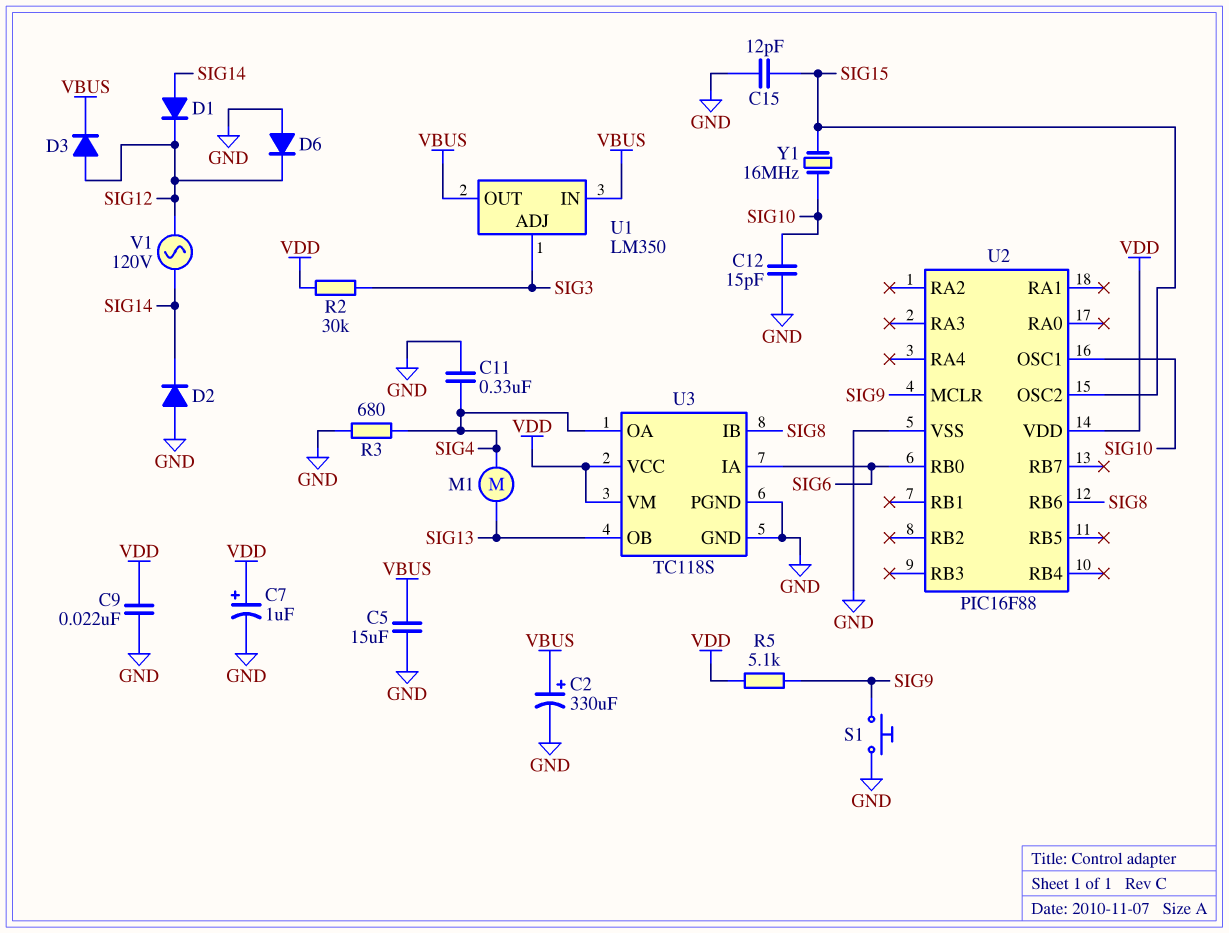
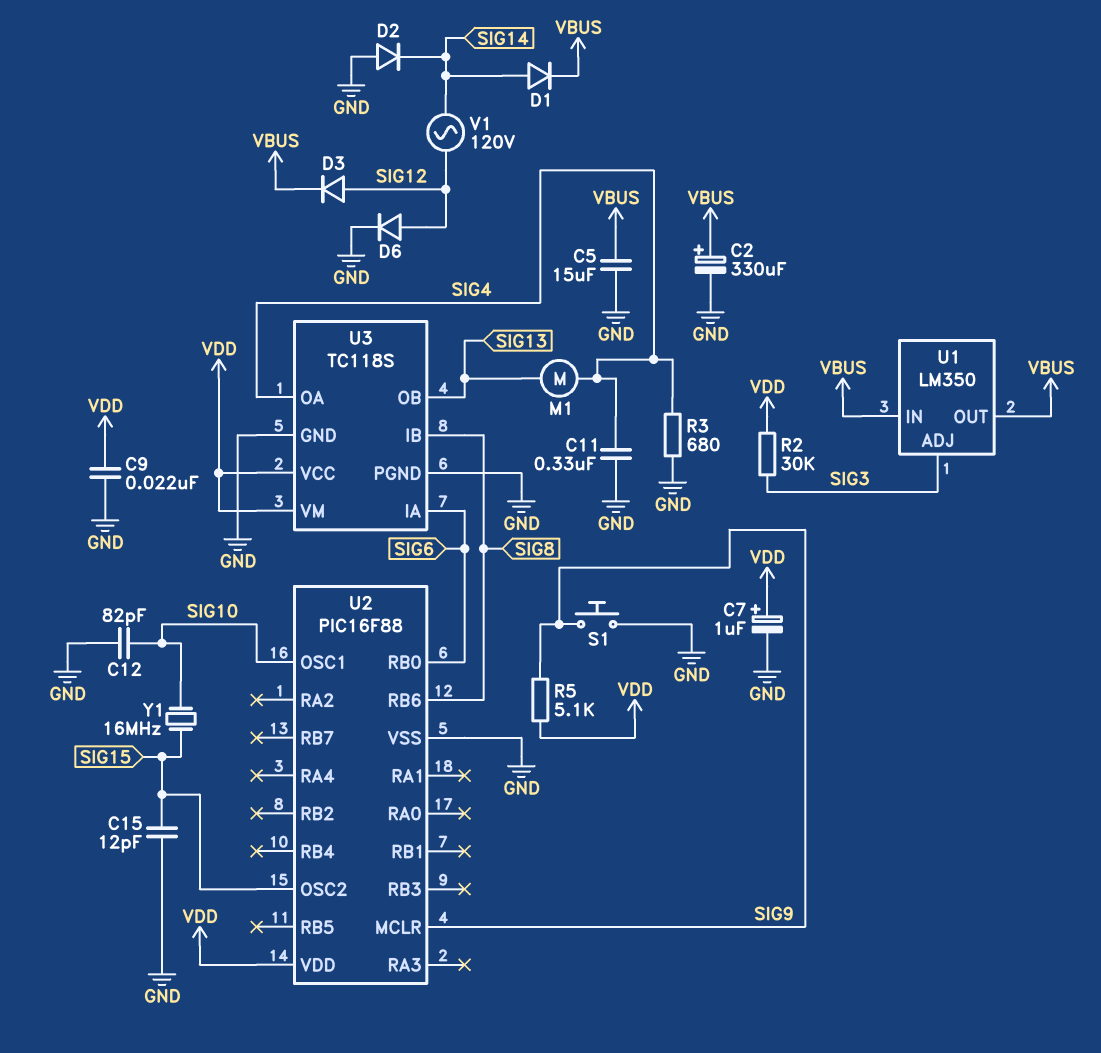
C12: 15pF (GND, SIG10) -> 82pF (GND, SIG10)
D1: diode (A SIG14, K SIG12) -> diode (A SIG14, K VBUS)
D6: diode (A GND, K SIG12) -> diode (A SIG12, K GND)

